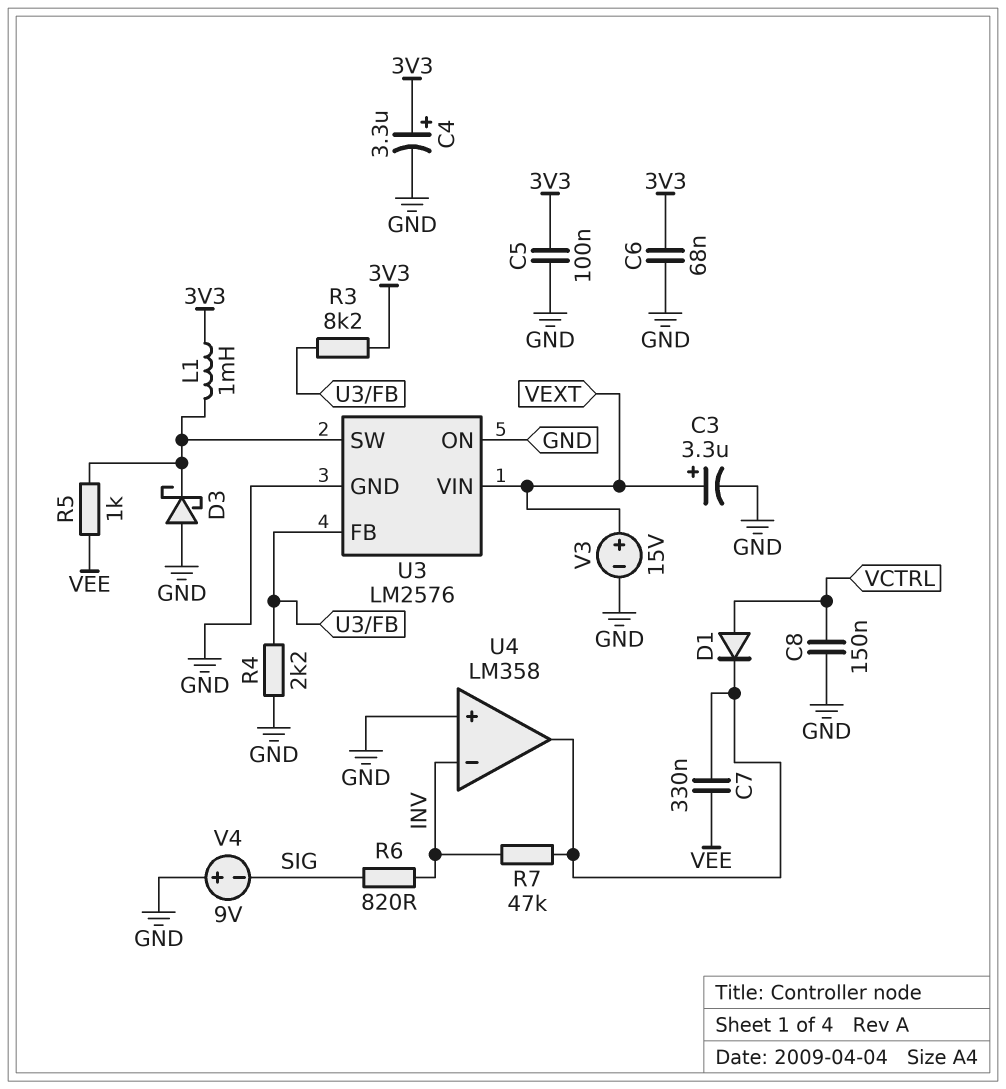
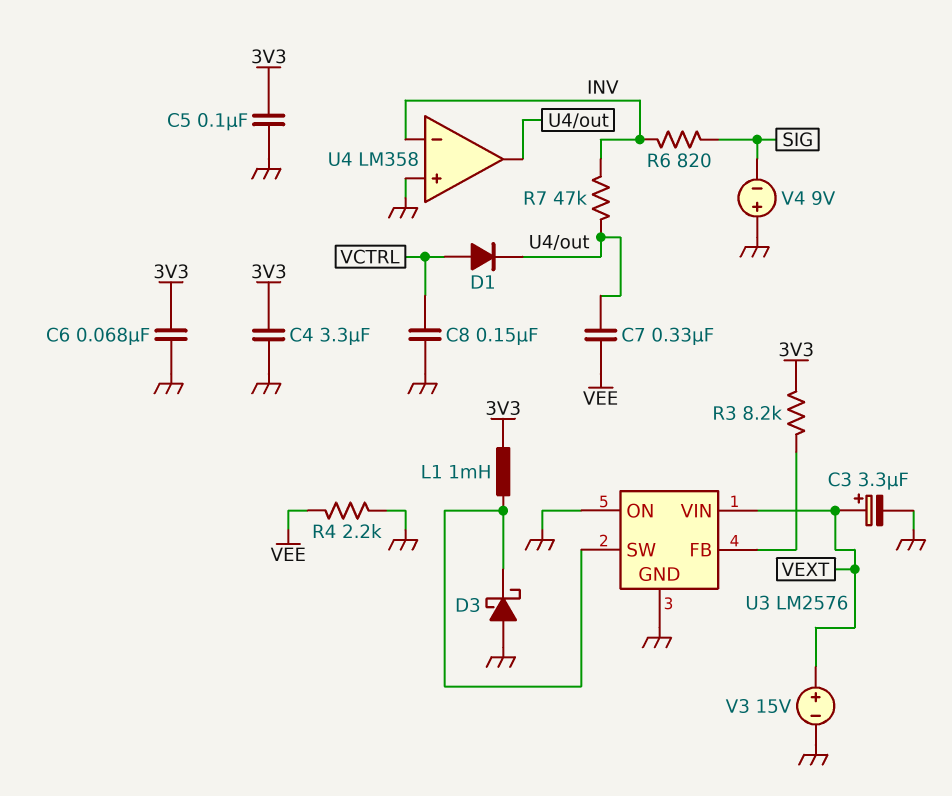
C4: 3.3uF (plus 3V3, minus GND) -> 3.3uF (3V3, GND)
R4: 2.2k (GND, U3/FB) -> 2.2k (GND, VEE)
R5: 1k (U3/SW, VEE) -> none

